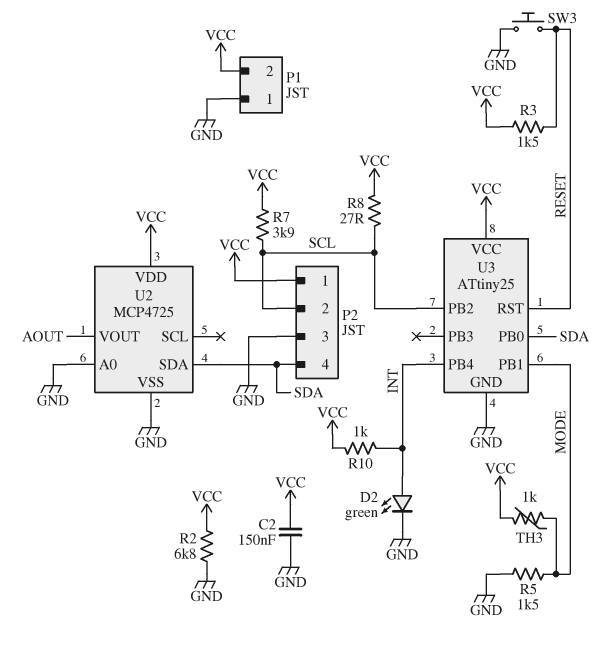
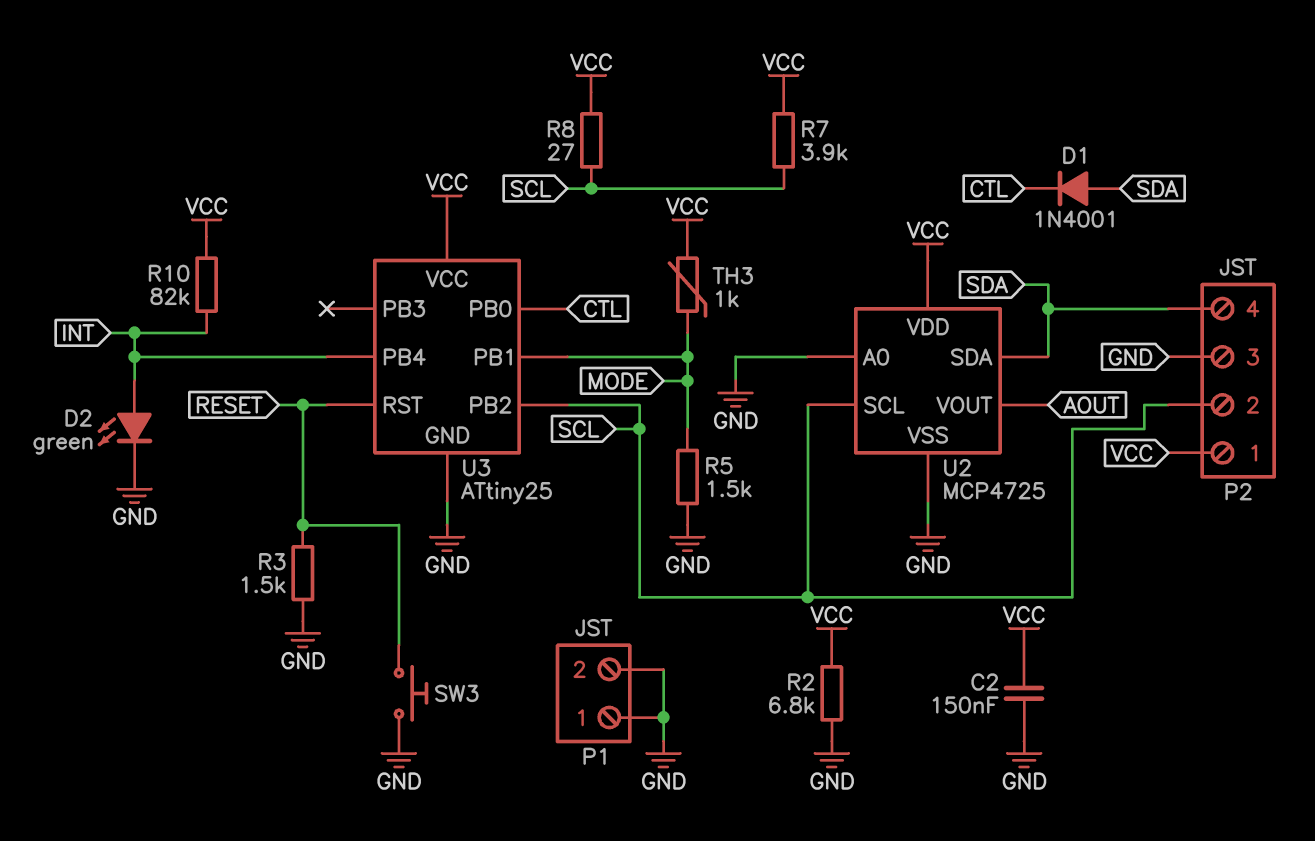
D1: none -> diode 1N4001 (A SDA, K CTL)
P1 pin 2: VCC -> GND
R3: 1.5k (RESET, VCC) -> 1.5k (GND, RESET)
R10: 1k (INT, VCC) -> 82k (INT, VCC)
U2 pin SCL: none -> SCL
U3 pin PB0: SDA -> CTL

